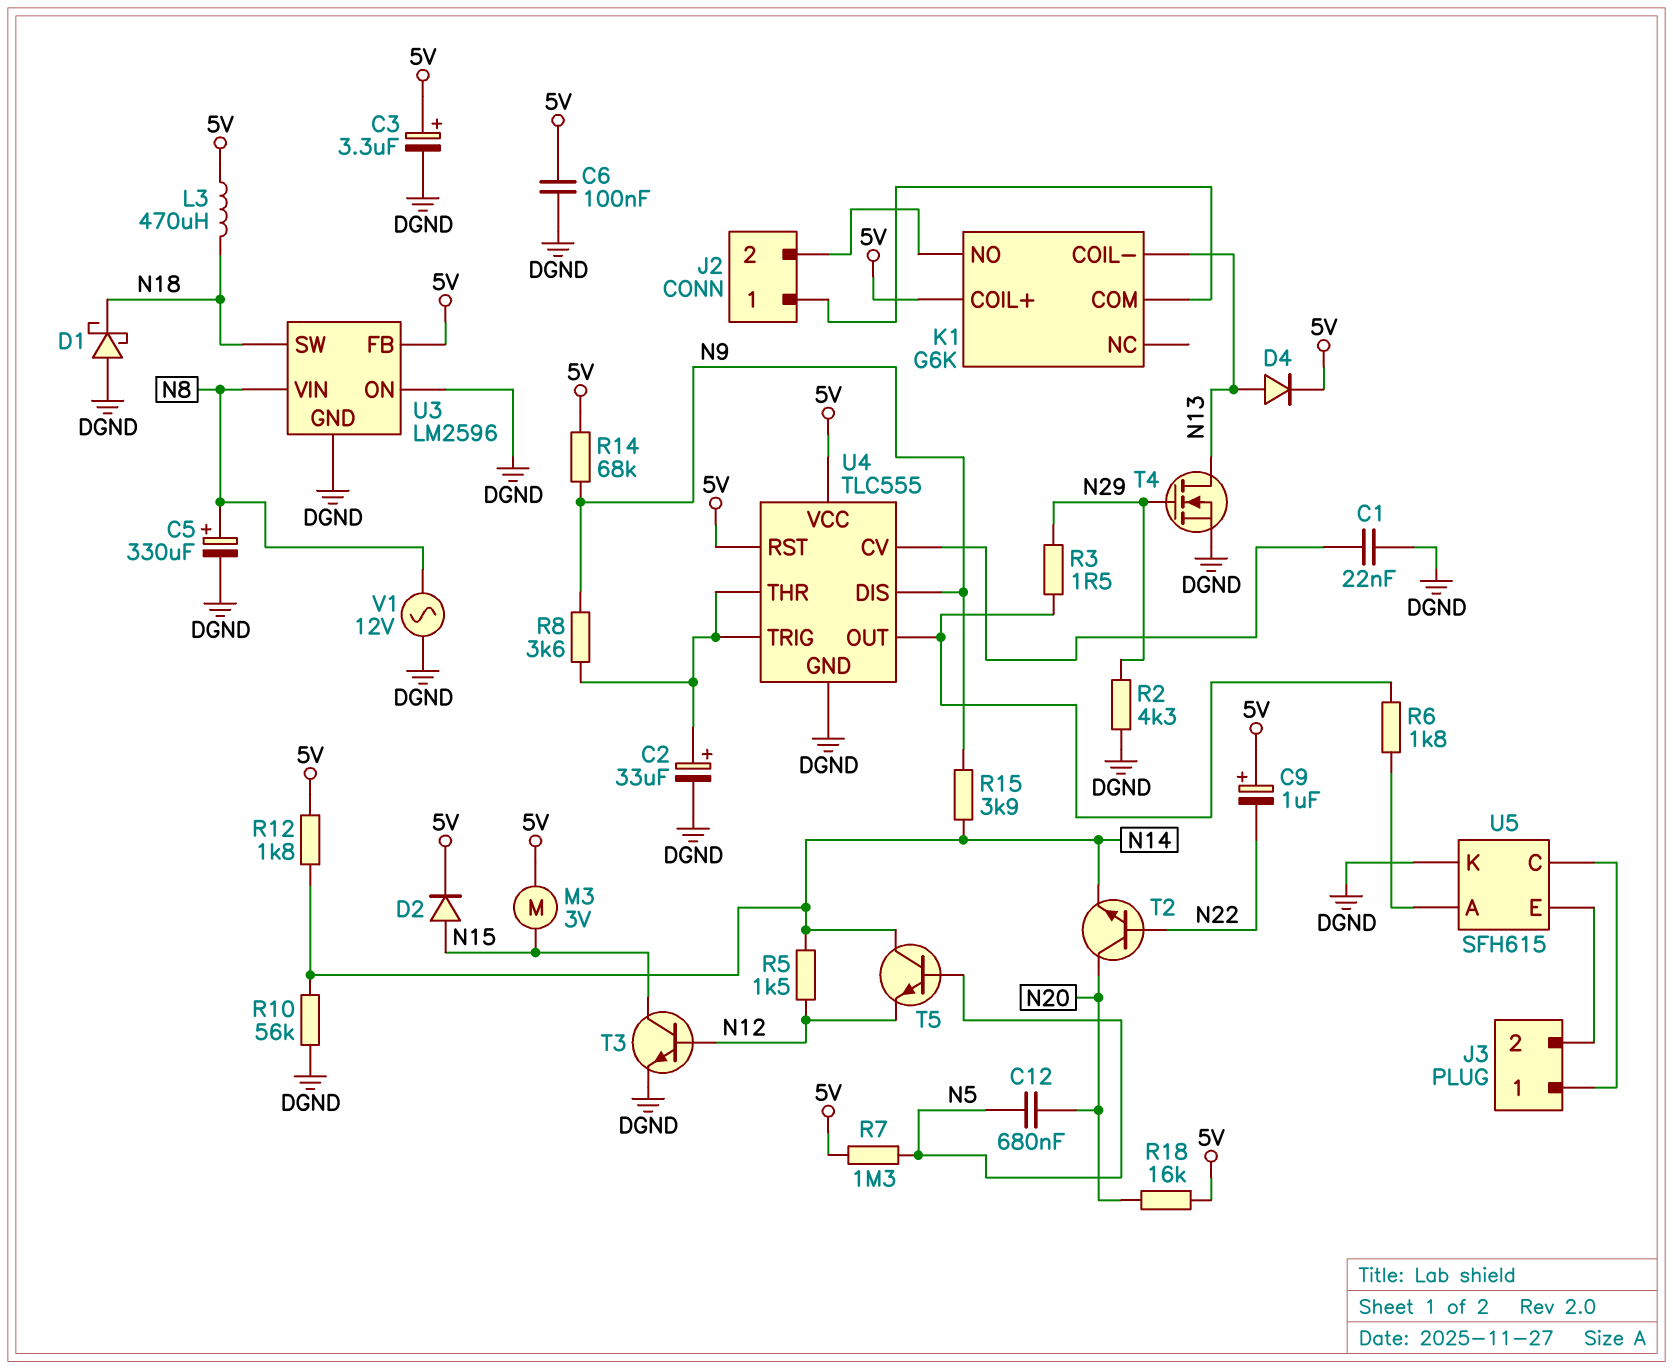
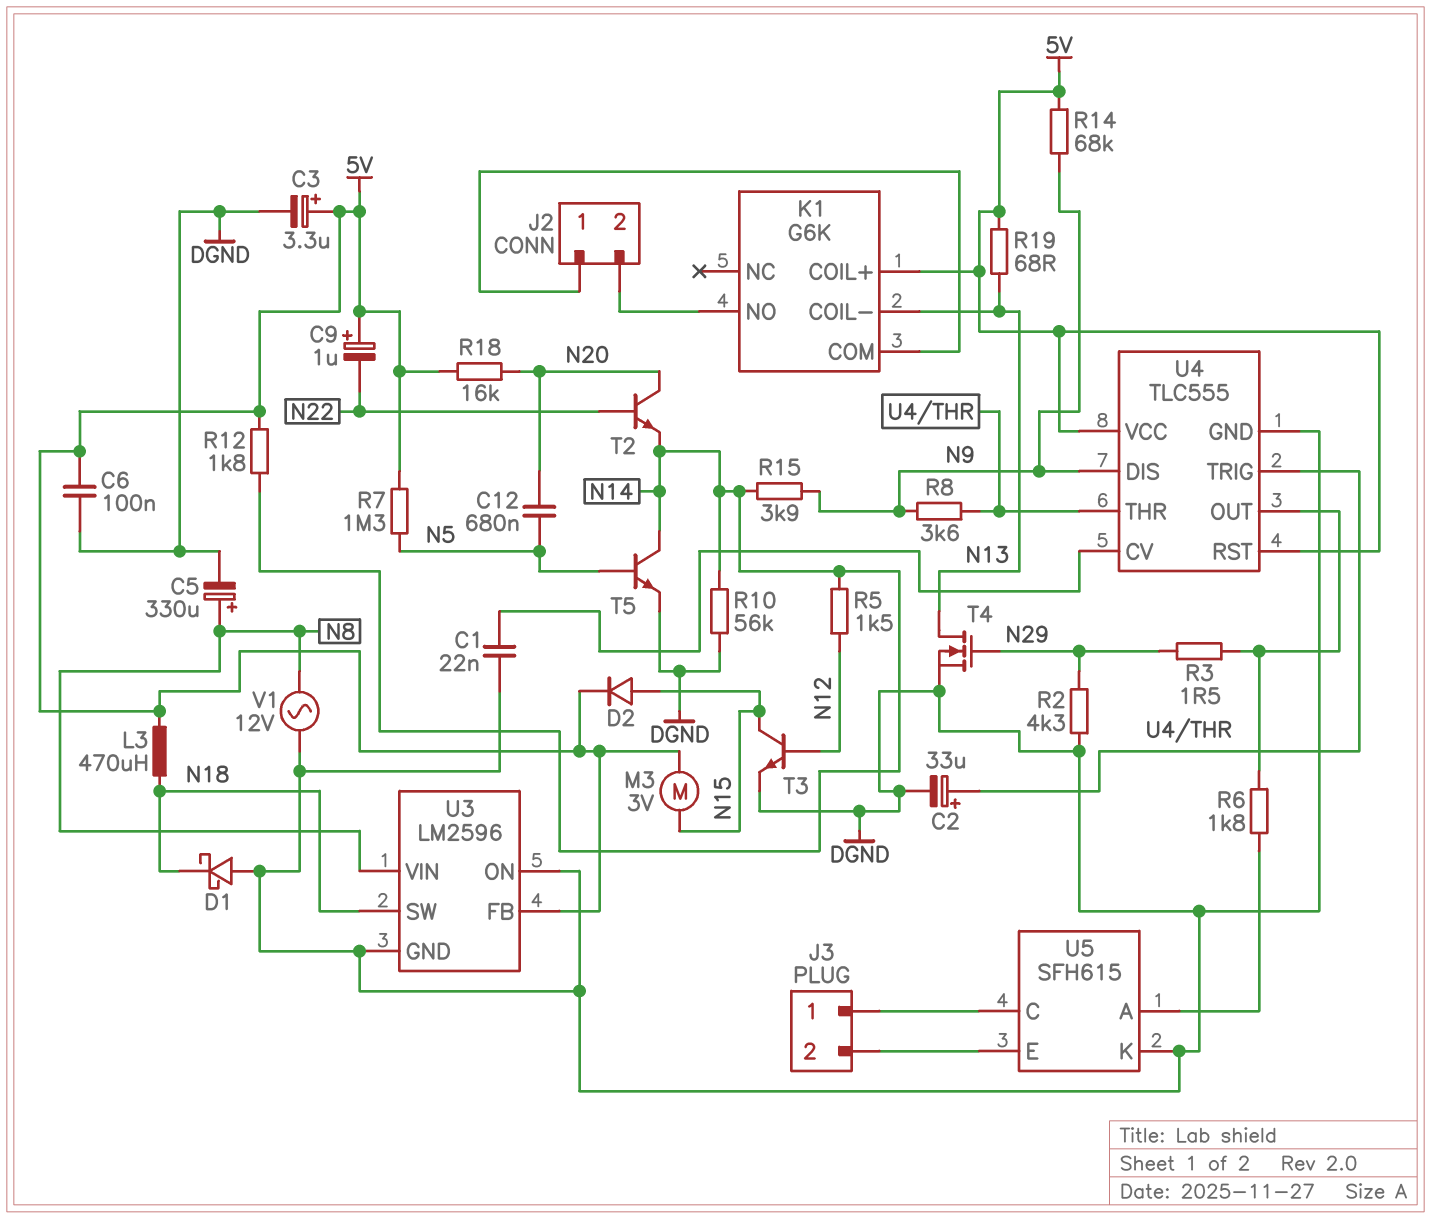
D4: diode (A N13, K 5V) -> none
R19: none -> 68 (5V, N13)
T5: NPN (B N5, C N14, E N12) -> NPN (B N5, C N14, E DGND)

